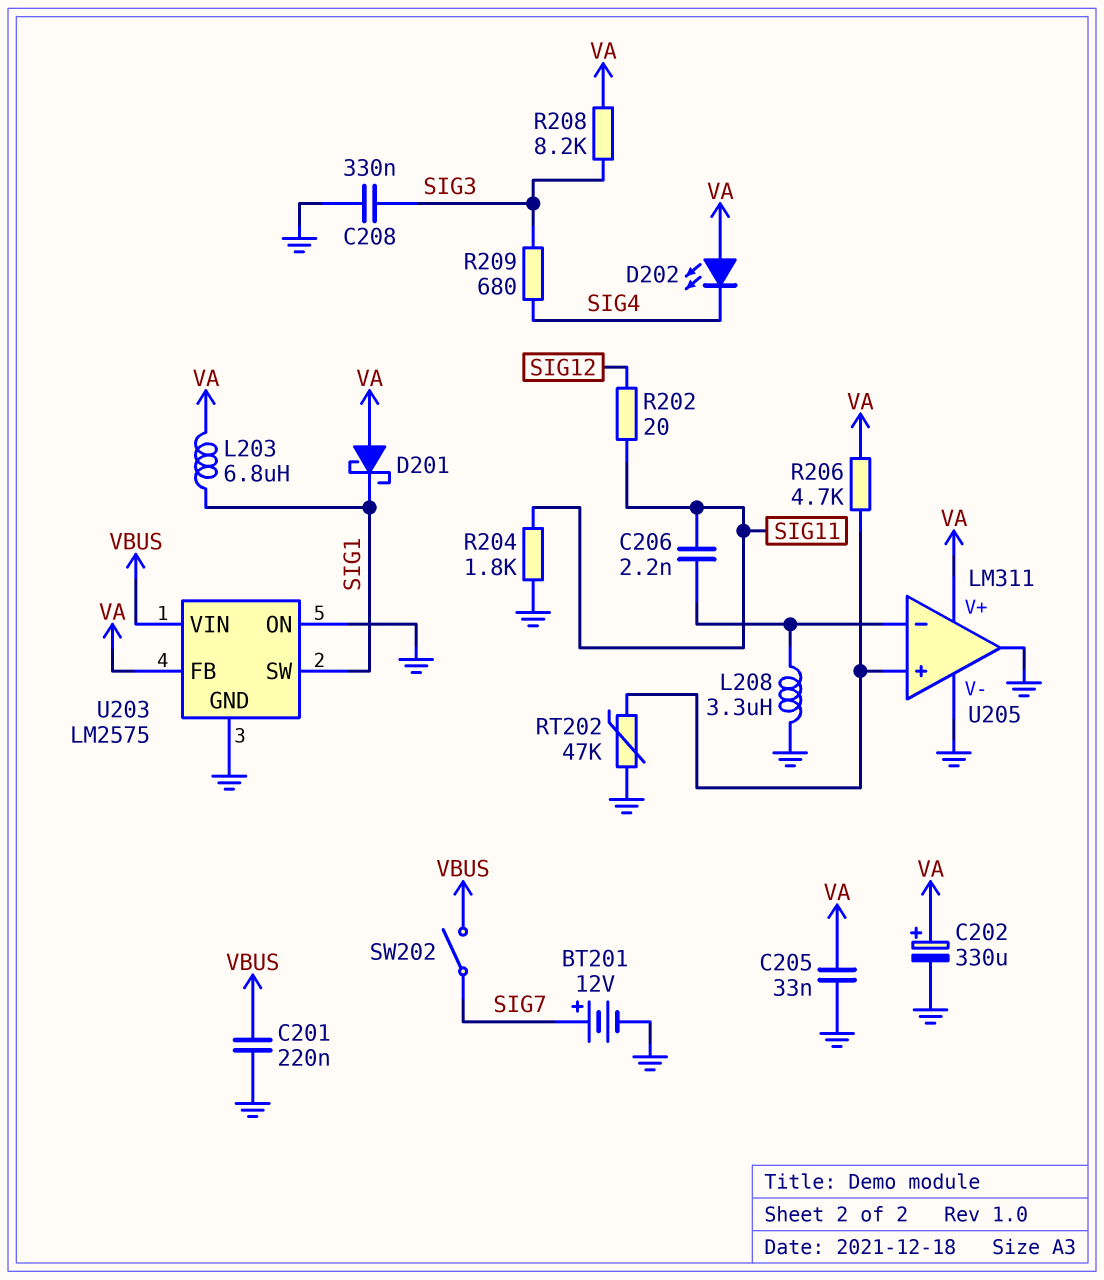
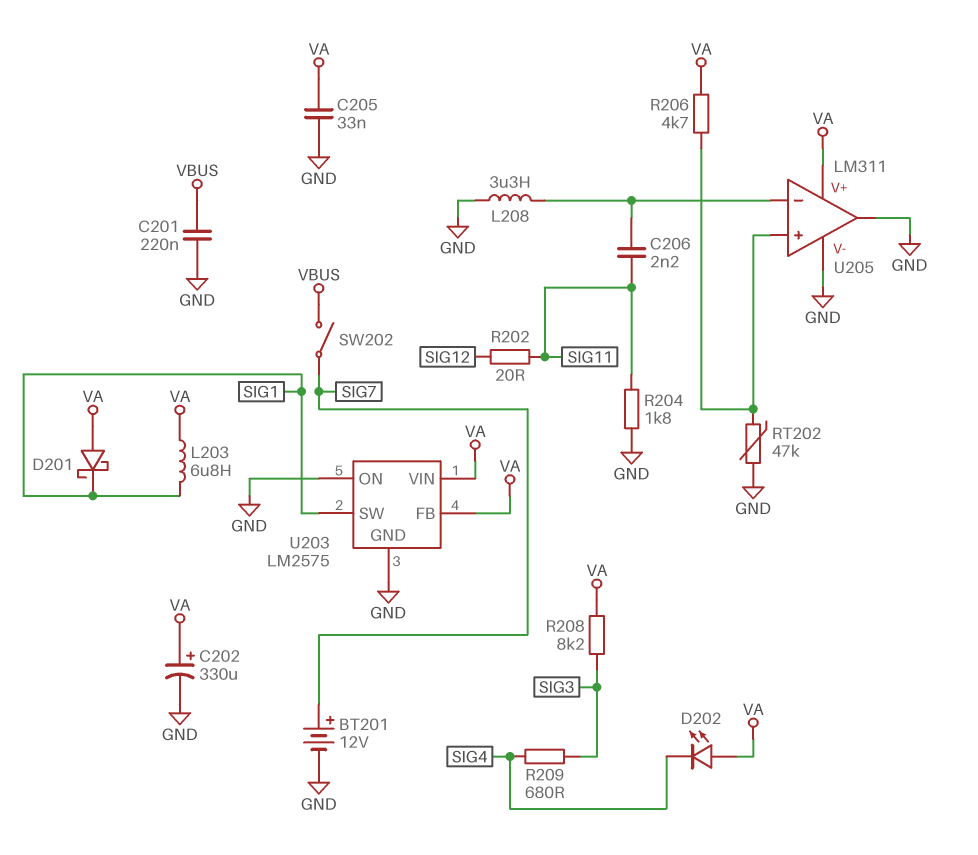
C208: 330nF (GND, SIG3) -> none
U203 pin VIN: VBUS -> VA

